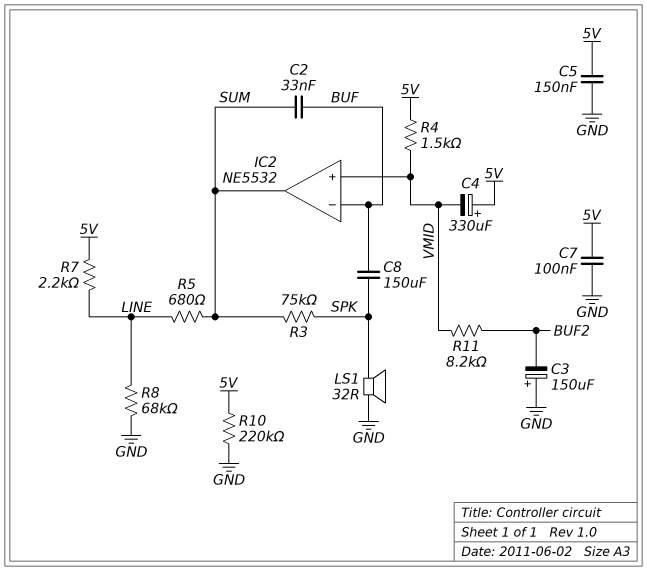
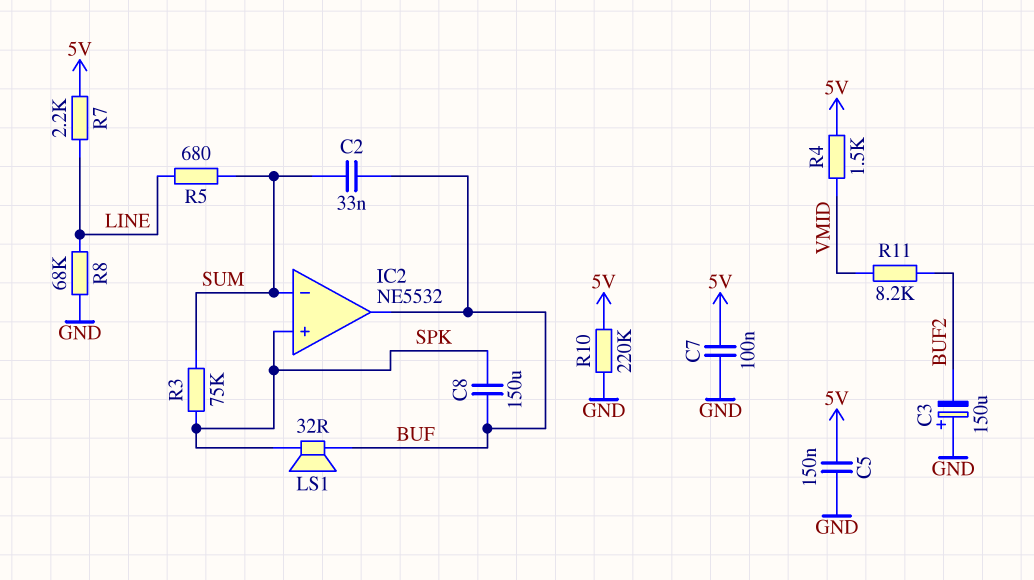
C4: 330uF (plus 5V, minus VMID) -> none
IC2 pin in+: VMID -> SPK
IC2 pin in-: BUF -> SUM
IC2 pin out: SUM -> BUF
LS1: speaker 32R (GND, SPK) -> speaker 32R (BUF, SPK)

